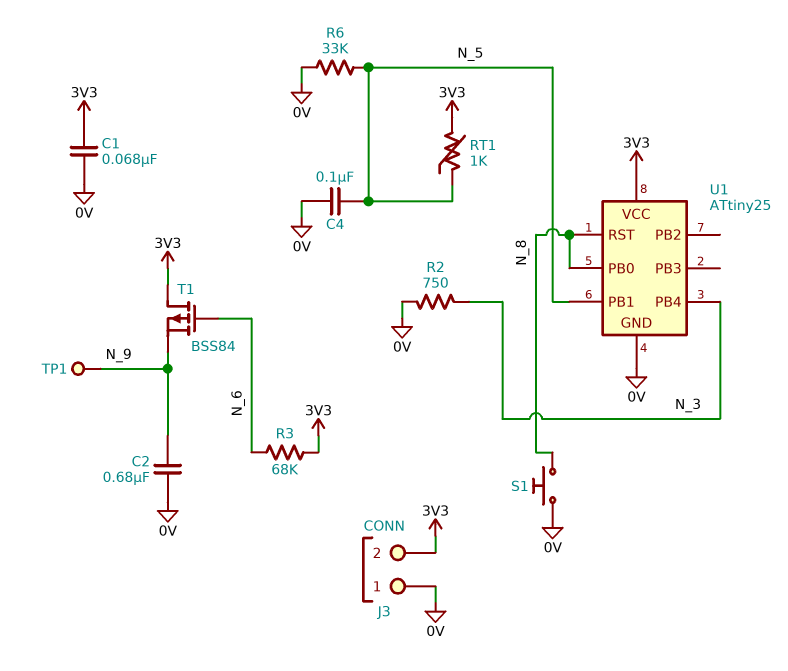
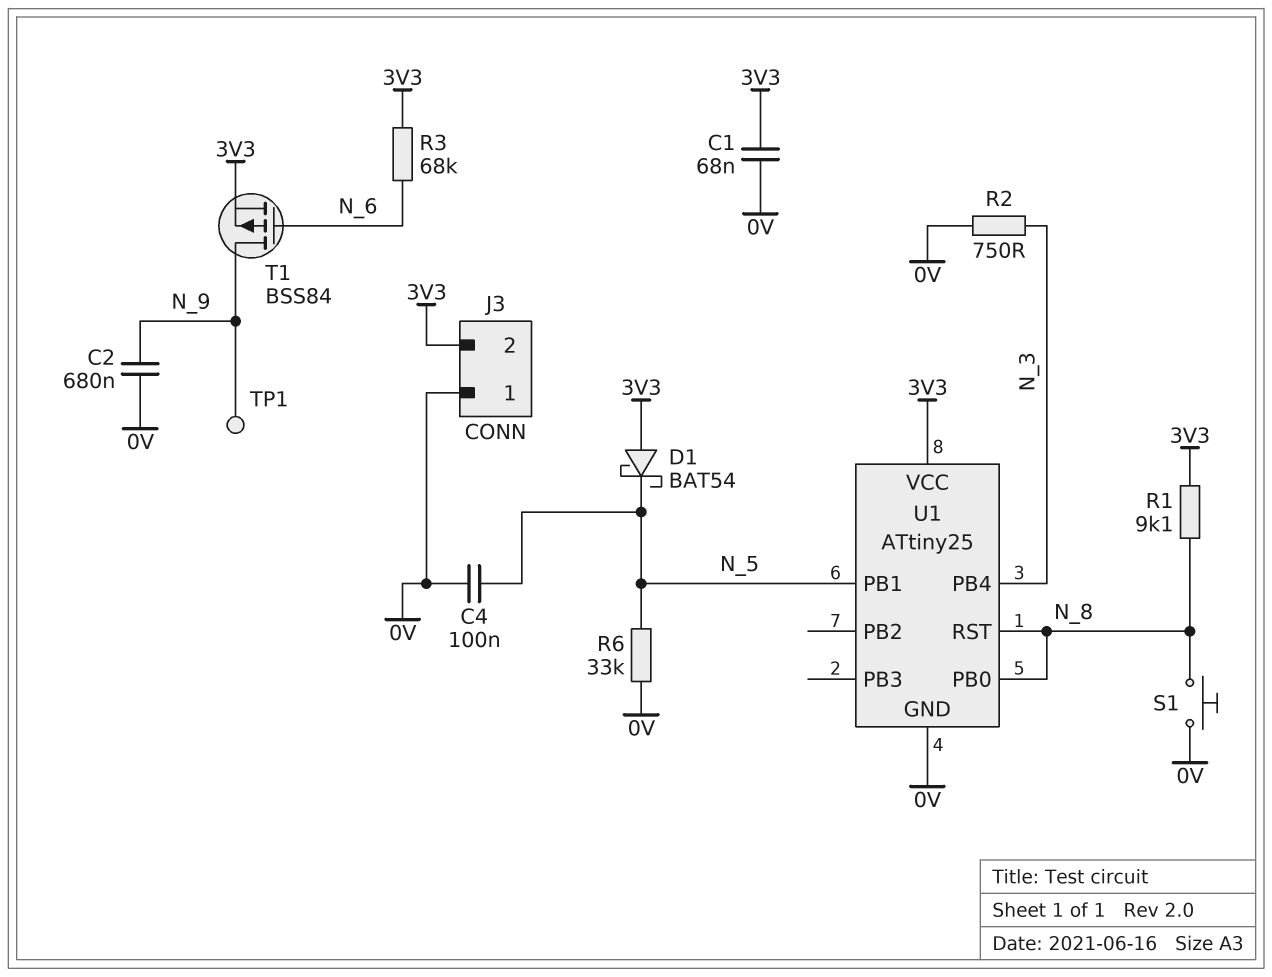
D1: none -> schottky BAT54 (A 3V3, K N_5)
R1: none -> 9.1k (3V3, N_8)
RT1: 1k (3V3, N_5) -> none
T1: PMOS BSS84 (G N_6, D 3V3, S N_9) -> PMOS BSS84 (G N_6, D N_9, S 3V3)

